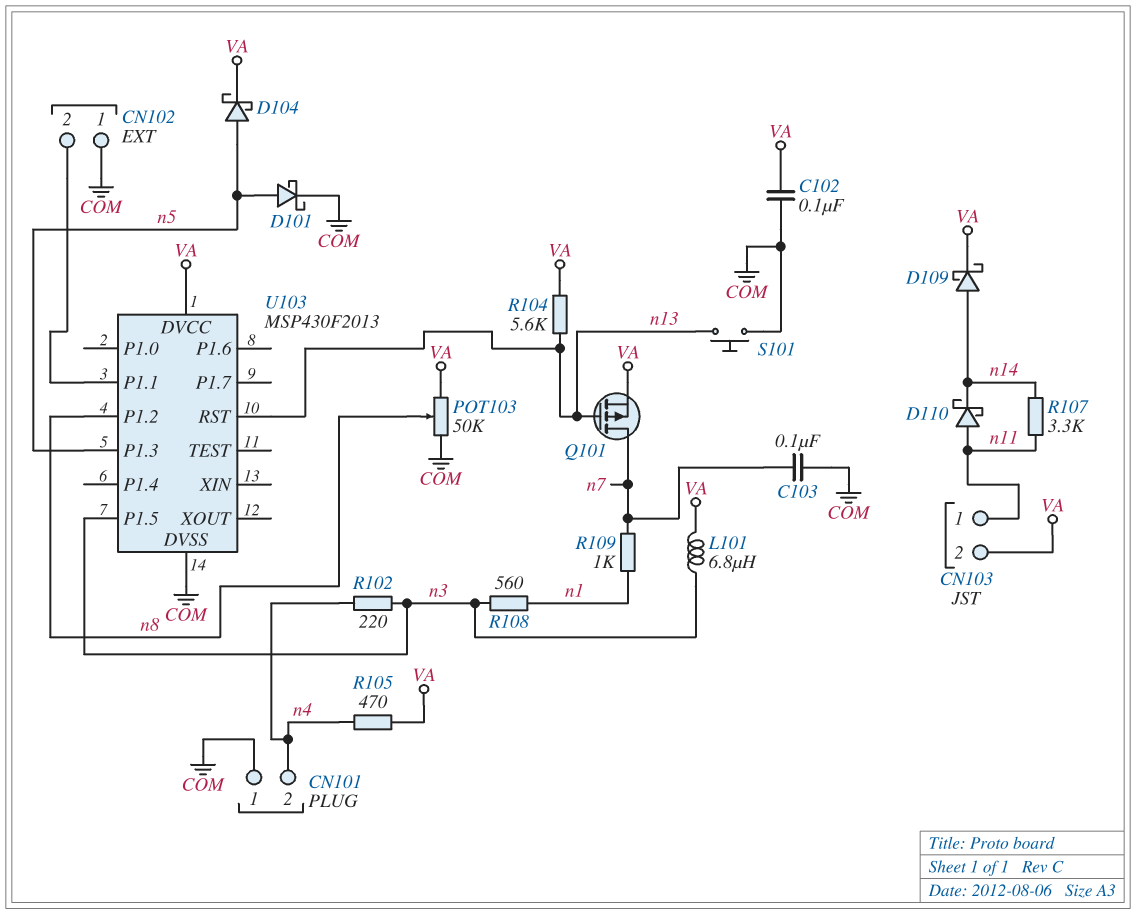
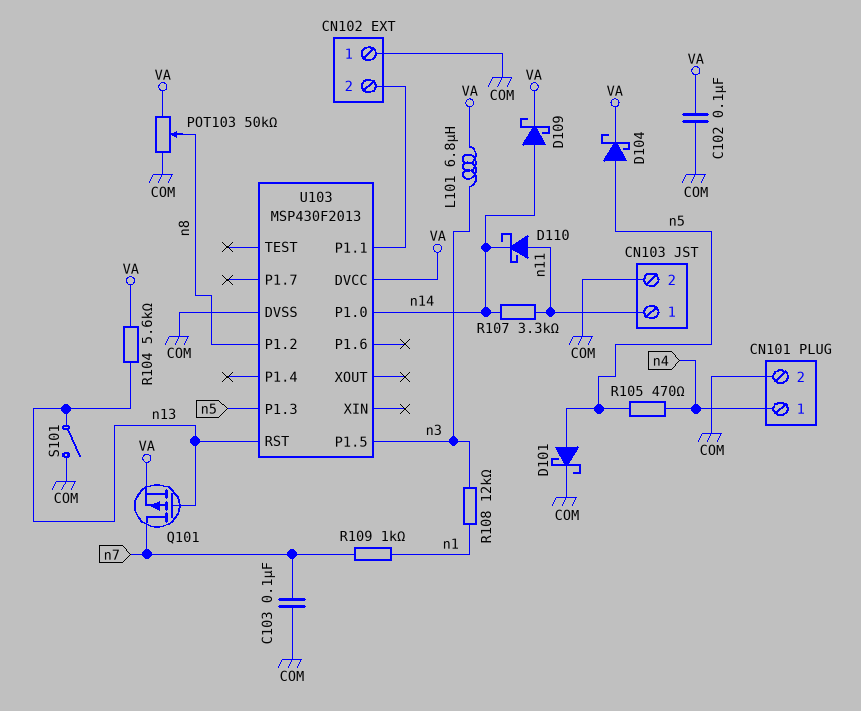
CN101 pin 1: COM -> n4
CN101 pin 2: n4 -> COM
CN103 pin 2: VA -> COM
R102: 220 (n3, n4) -> none
R105: 470 (VA, n4) -> 470 (n4, n5)
R108: 560 (n1, n3) -> 12k (n1, n3)
S101: button (COM, n13) -> switch (COM, n13)
U103 pin P1.0: none -> n14

